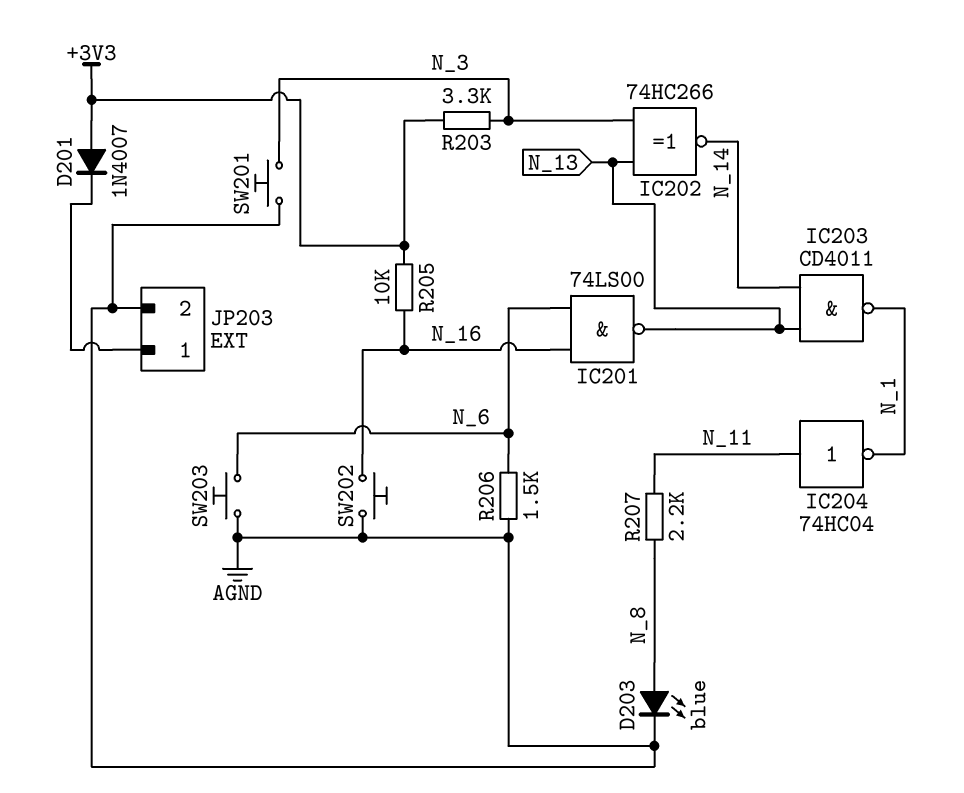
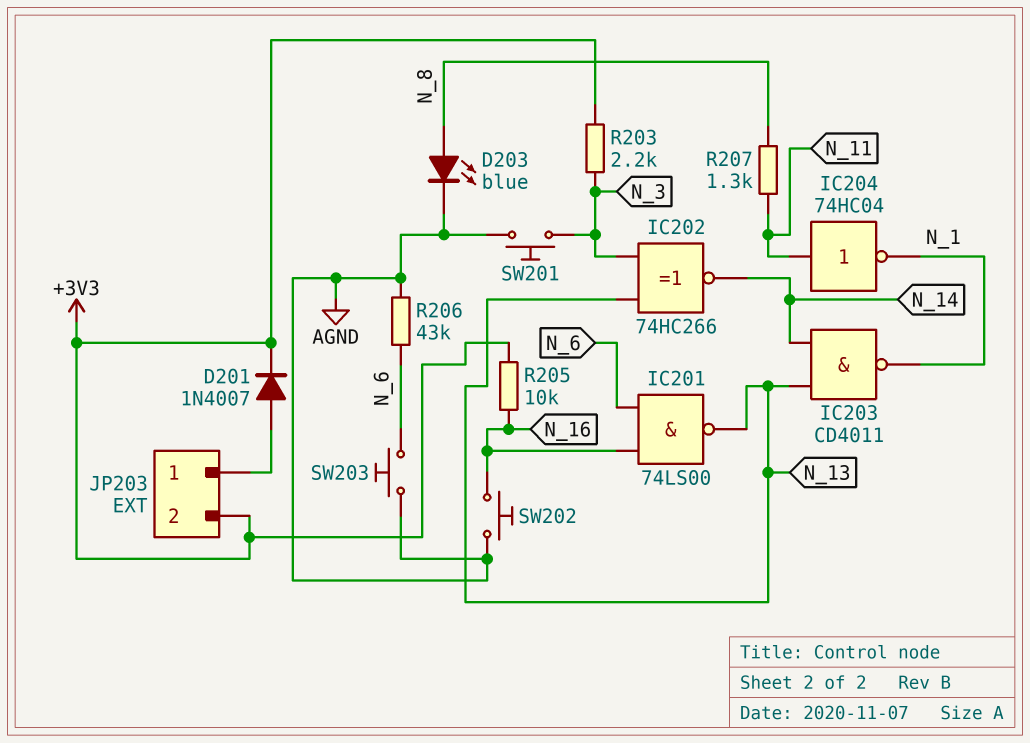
D201: diode 1N4007 (A +3V3, K JP203/1) -> diode 1N4007 (A JP203/1, K +3V3)
JP203 pin 2: AGND -> +3V3
R203: 3.3k (+3V3, N_3) -> 2.2k (+3V3, N_3)
R206: 1.5k (AGND, N_6) -> 43k (AGND, N_6)
R207: 2.2k (N_8, N_11) -> 1.3k (N_8, N_11)

